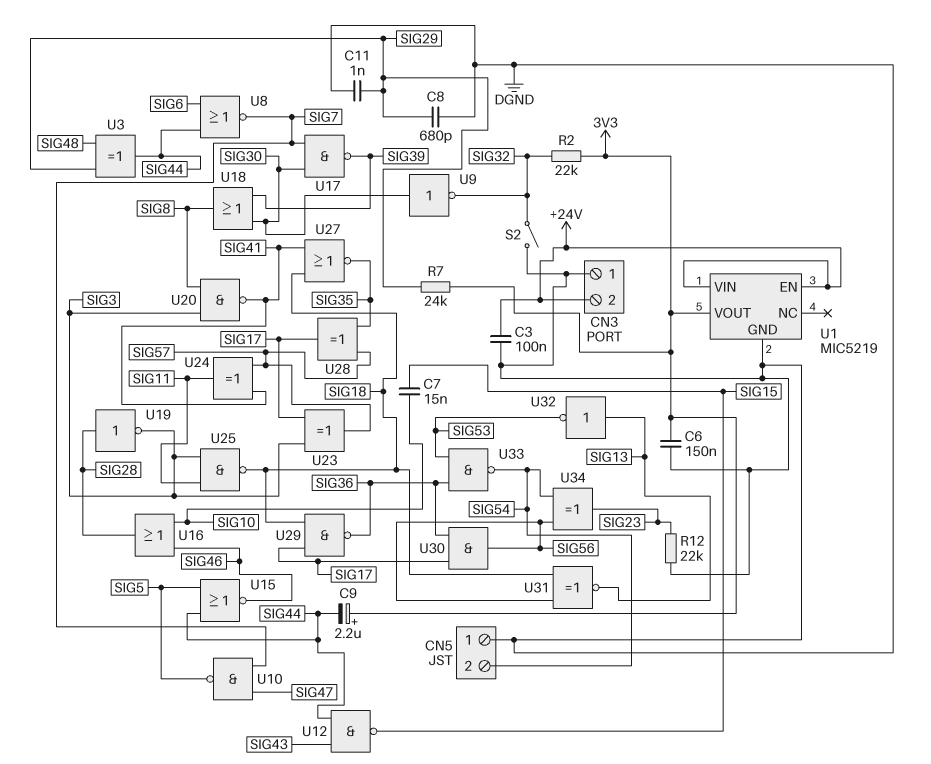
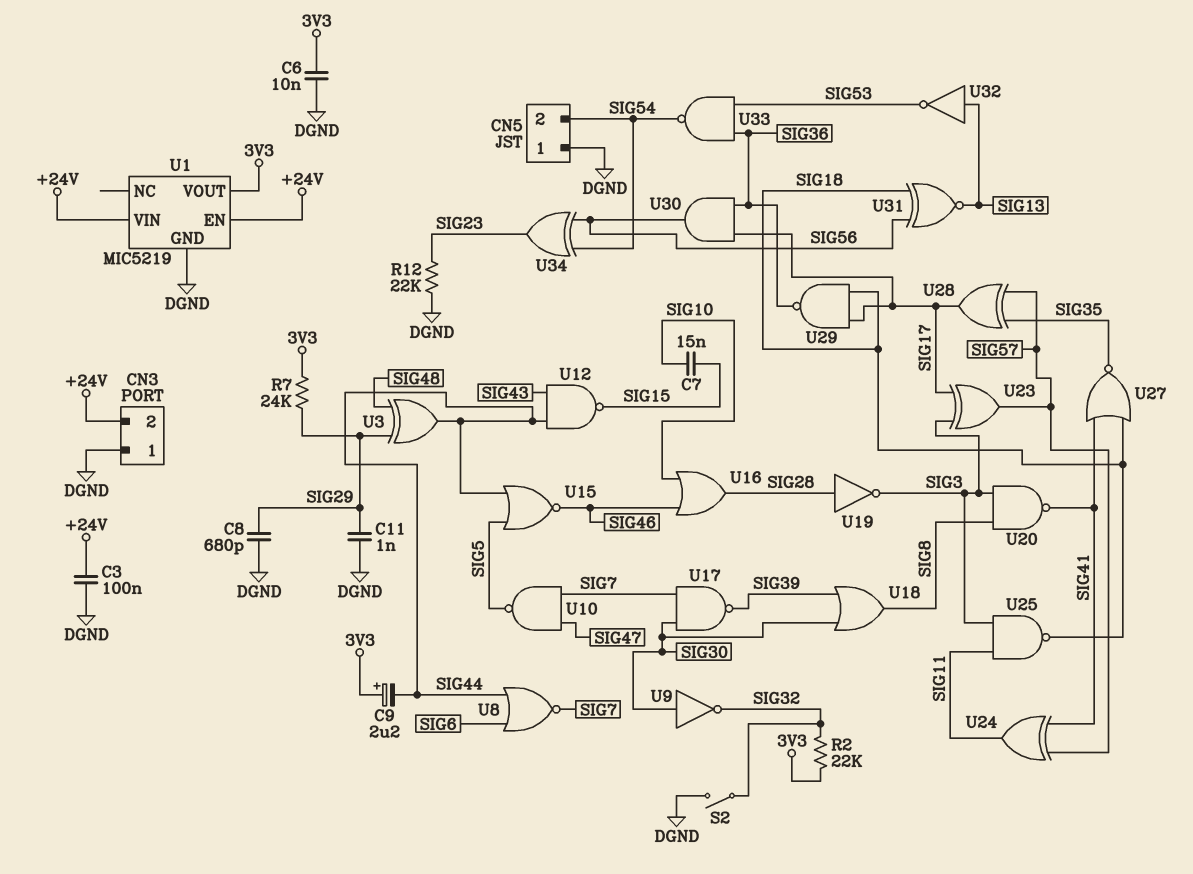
C6: 150nF (3V3, DGND) -> 10nF (3V3, DGND)

